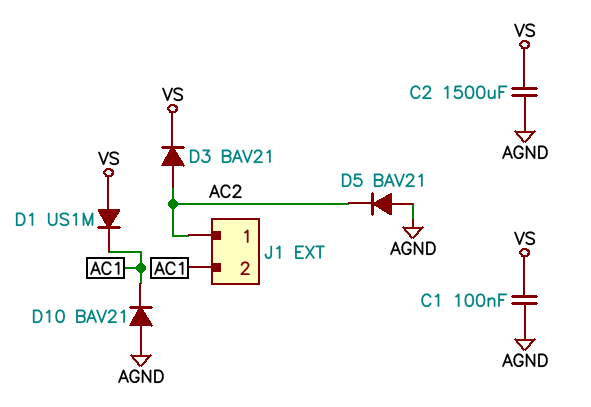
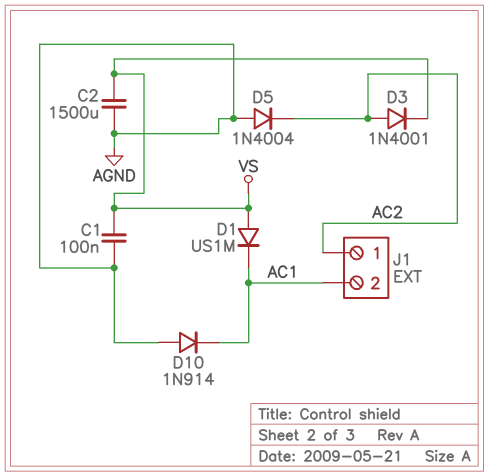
D3: diode BAV21 (A AC2, K VS) -> diode 1N4001 (A AC2, K VS)
D5: diode BAV21 (A AGND, K AC2) -> diode 1N4004 (A AGND, K AC2)
D10: diode BAV21 (A AGND, K AC1) -> diode 1N914 (A AGND, K AC1)

